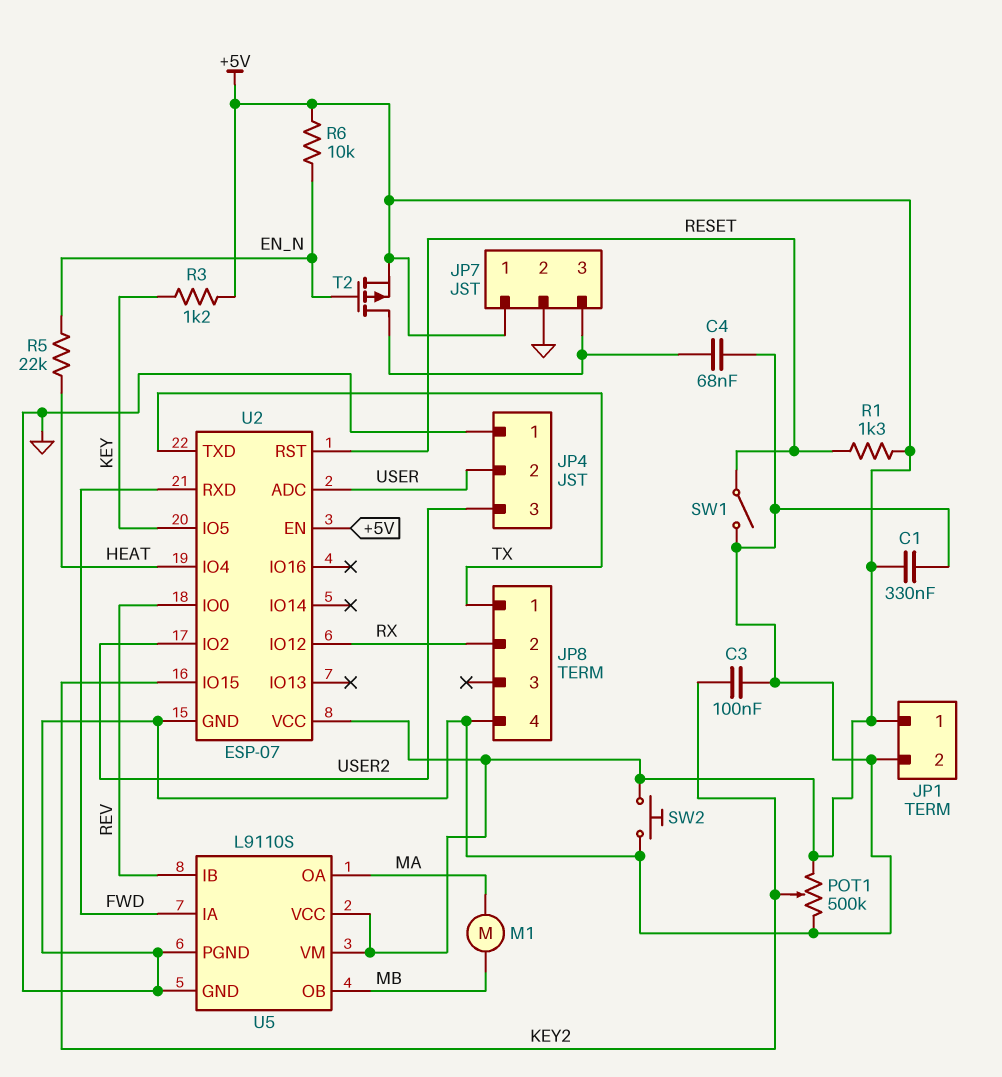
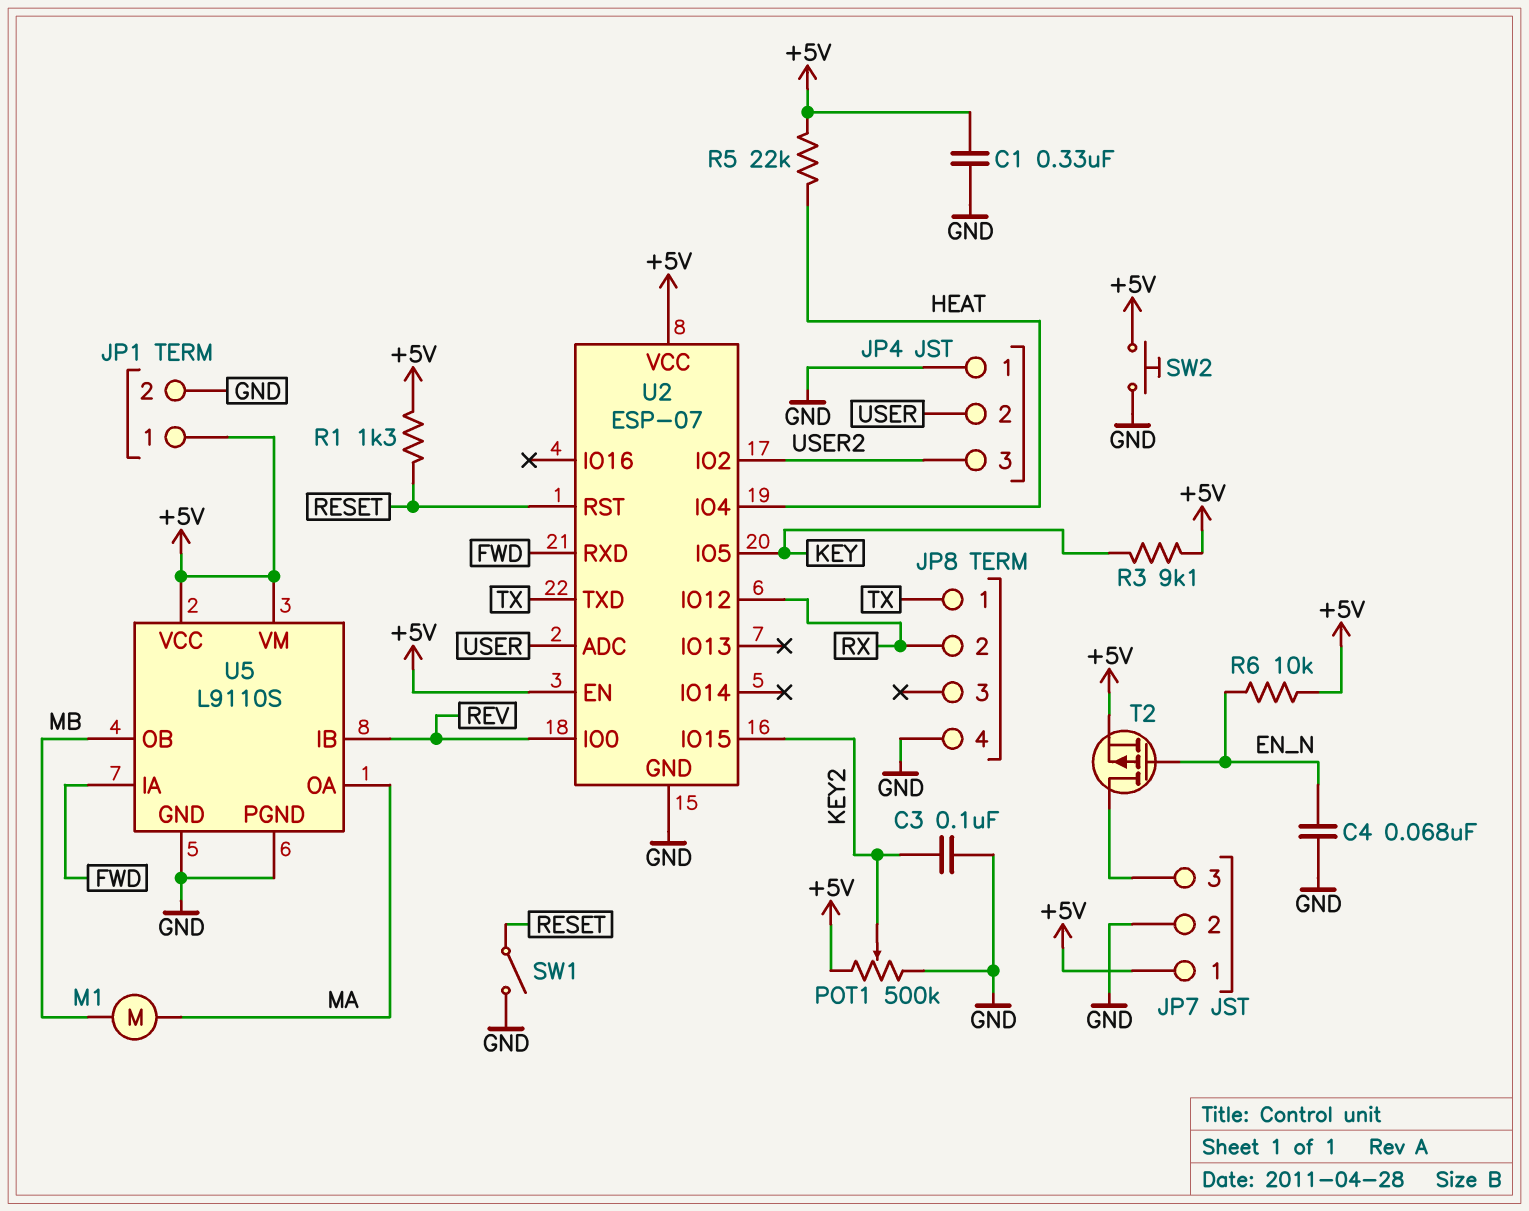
C4: 68nF (GND, JP7/3) -> 68nF (EN_N, GND)
R3: 1.2k (+5V, KEY) -> 9.1k (+5V, KEY)
R5: 22k (EN_N, HEAT) -> 22k (+5V, HEAT)

